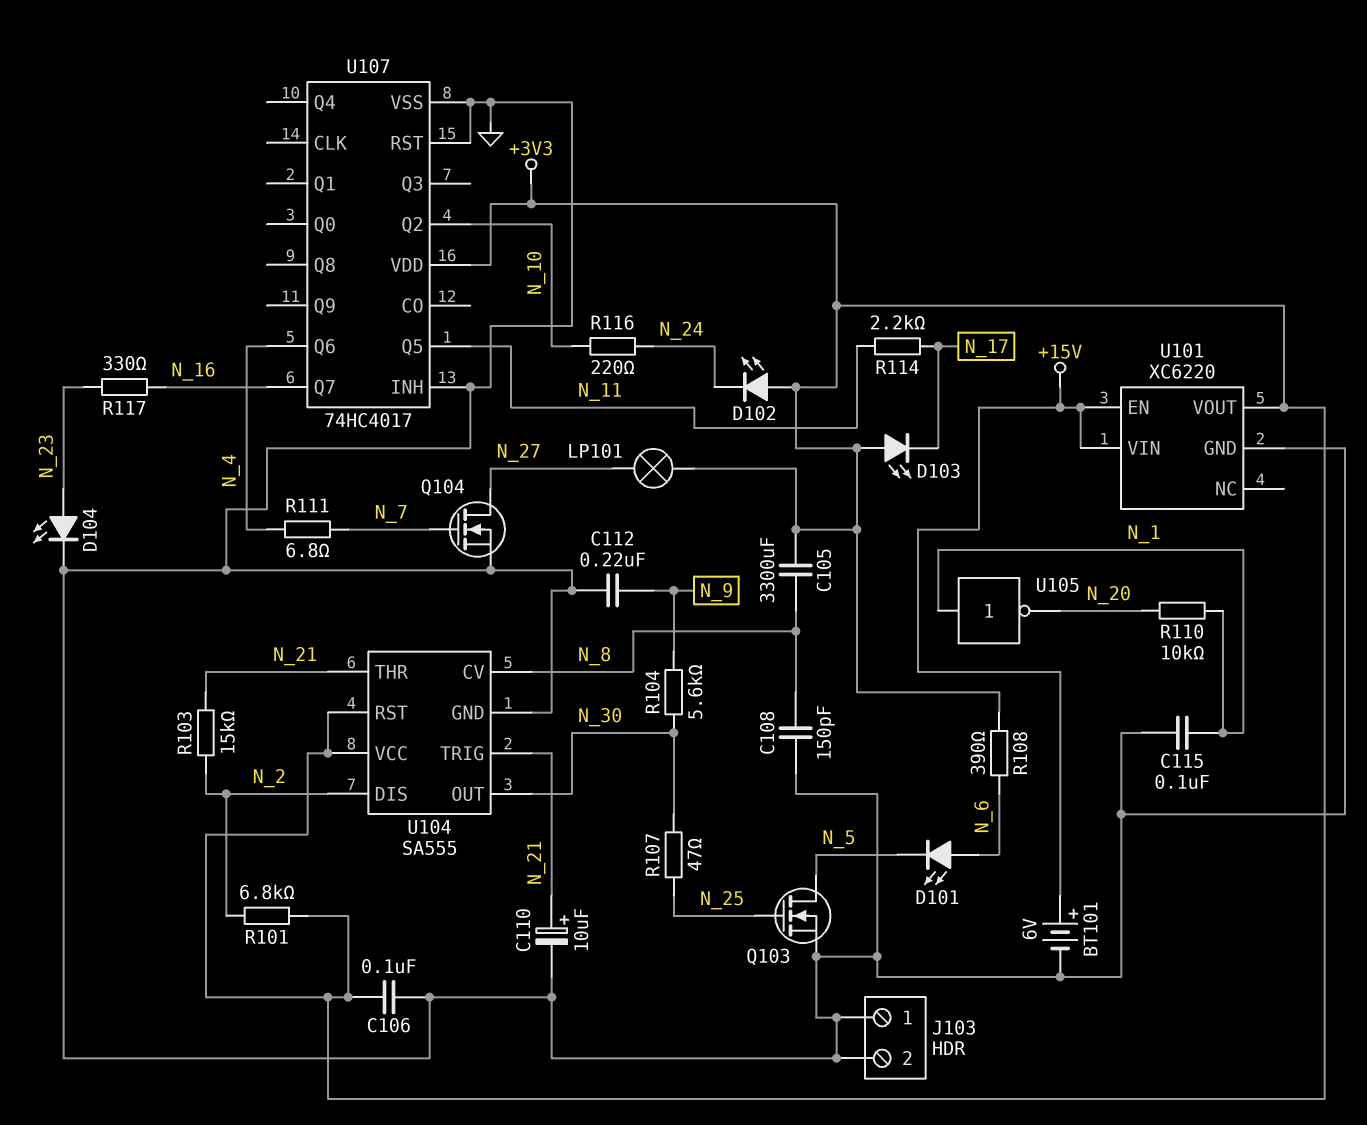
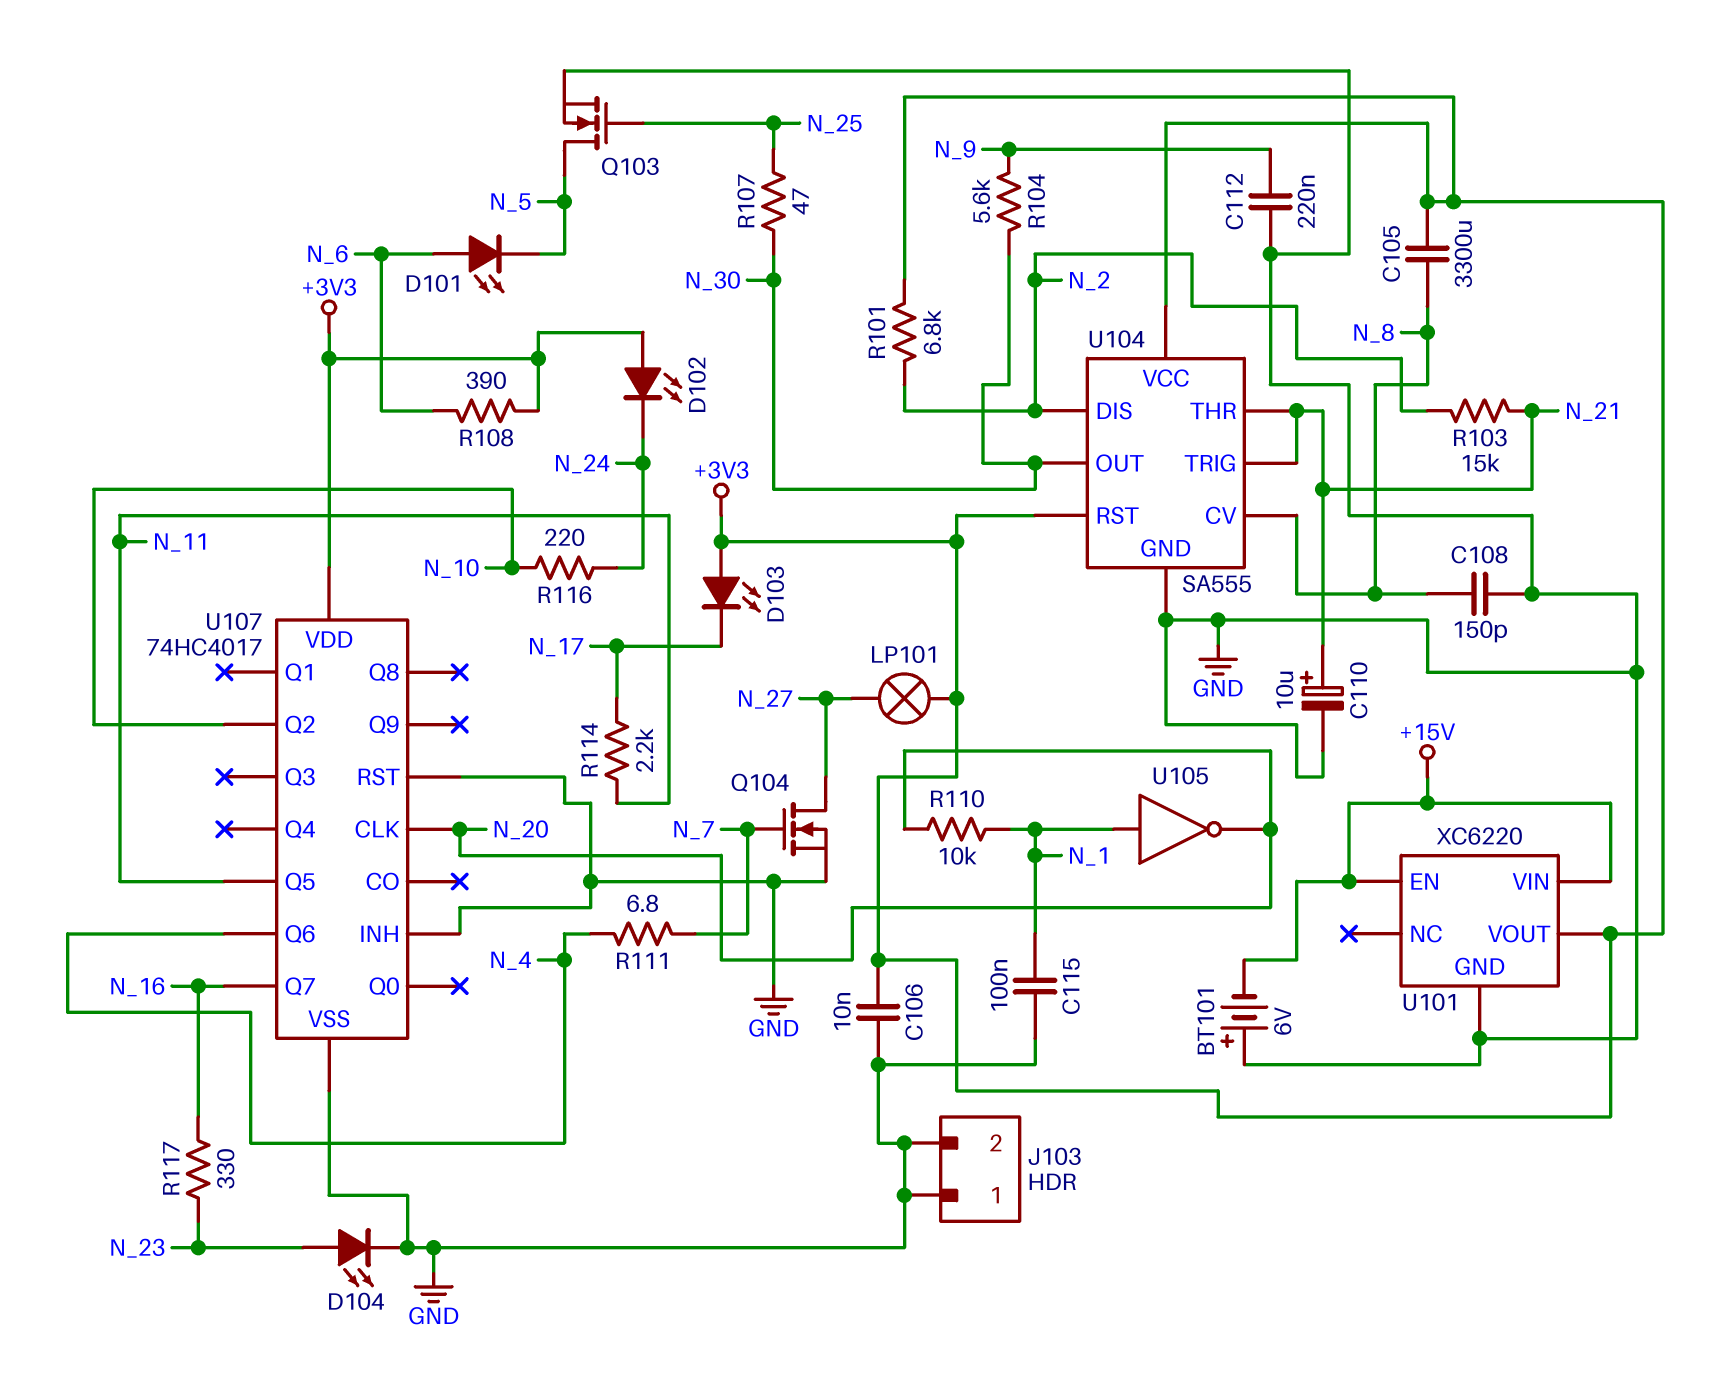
BT101: 6V (plus +15V, minus GND) -> 6V (plus GND, minus +15V)
C106: 100nF (+3V3, GND) -> 10nF (+3V3, GND)
U107 pin CLK: none -> N_20

